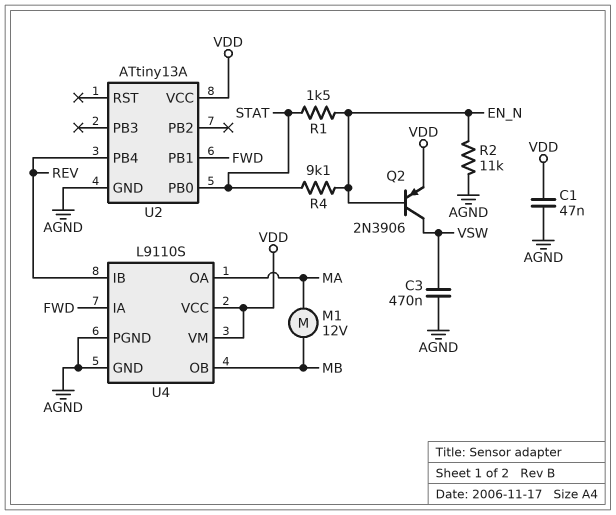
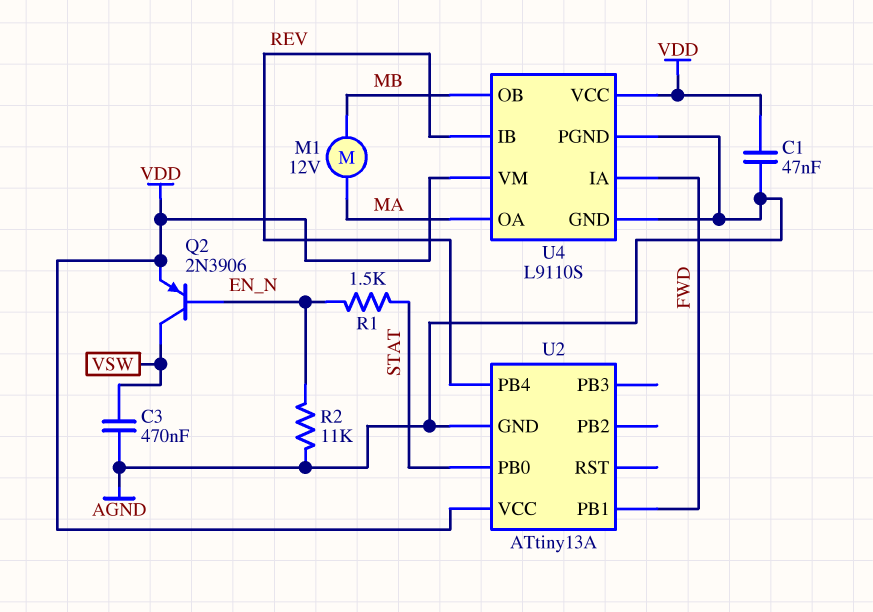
R4: 9.1k (EN_N, STAT) -> none

